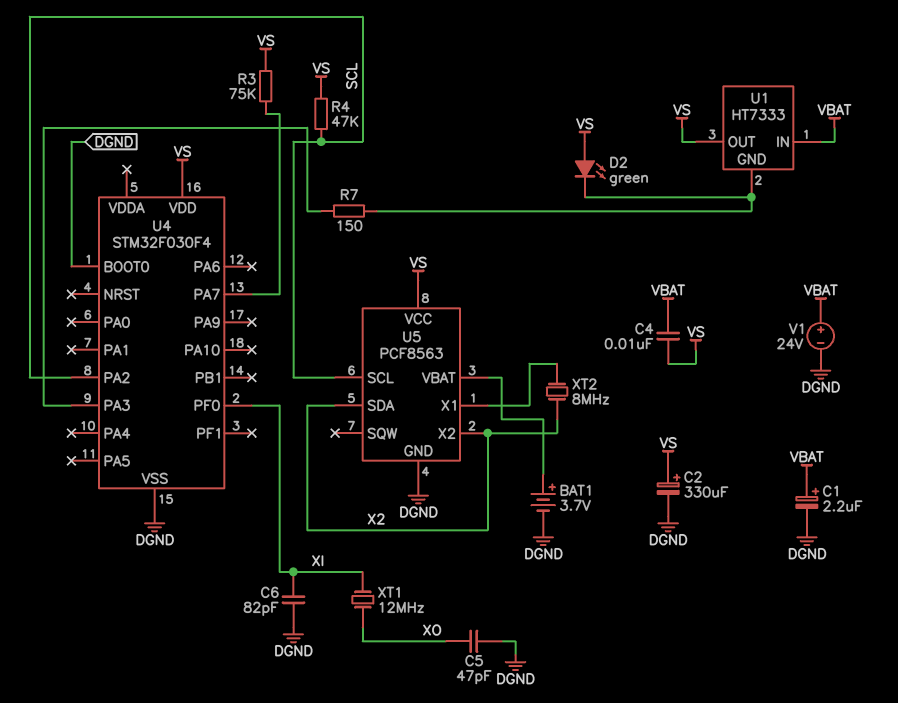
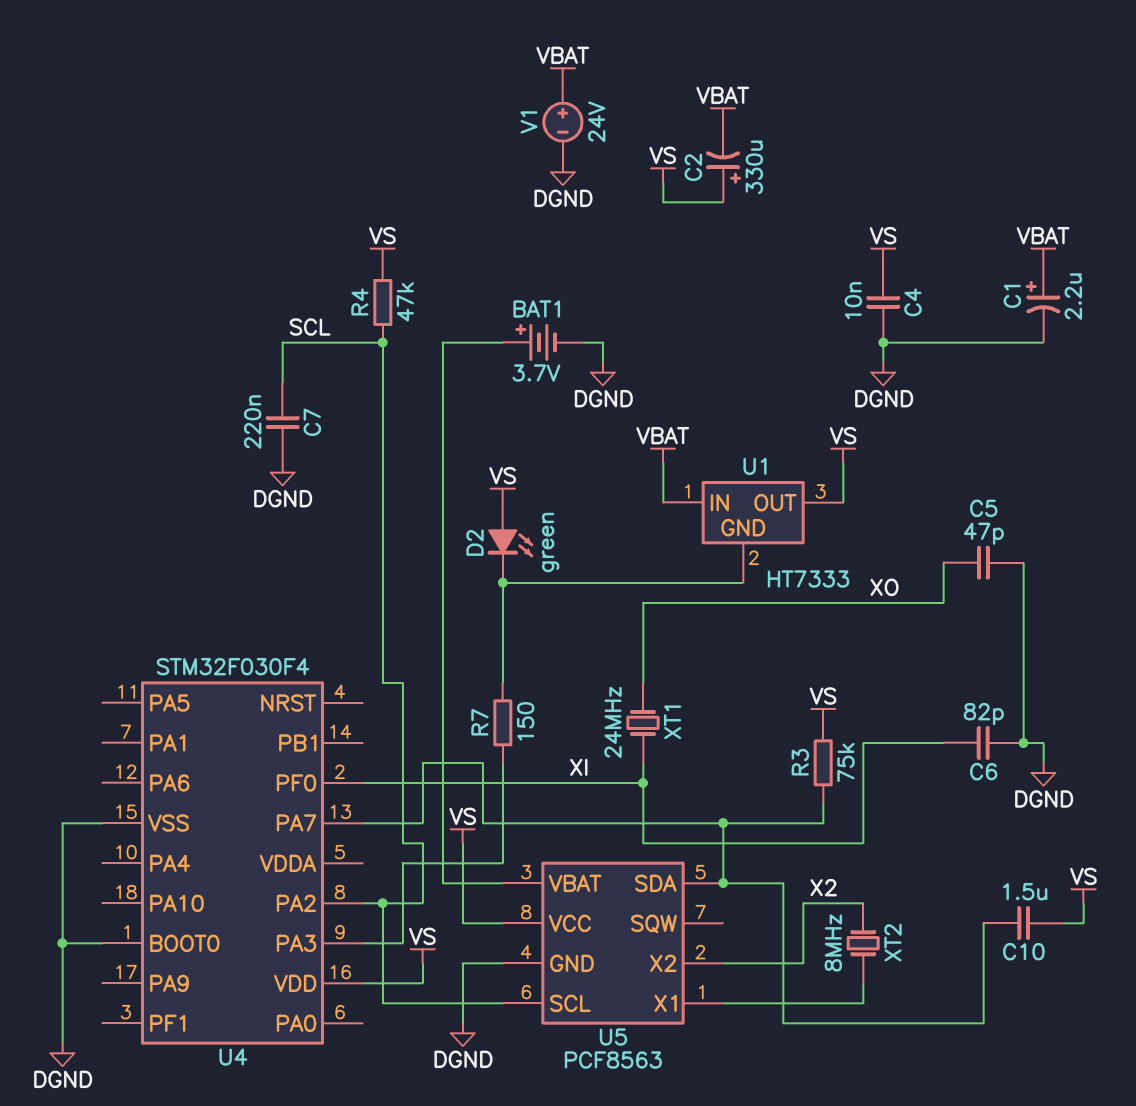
C2: 330uF (plus VS, minus DGND) -> 330uF (plus VS, minus VBAT)
C4: 10nF (VBAT, VS) -> 10nF (DGND, VS)
C7: none -> 220nF (DGND, SCL)
C10: none -> 1.5uF (U4/PA7, VS)
U5 pin SDA: X2 -> U4/PA7
XT1: 12MHz (XI, XO) -> 24MHz (XI, XO)

